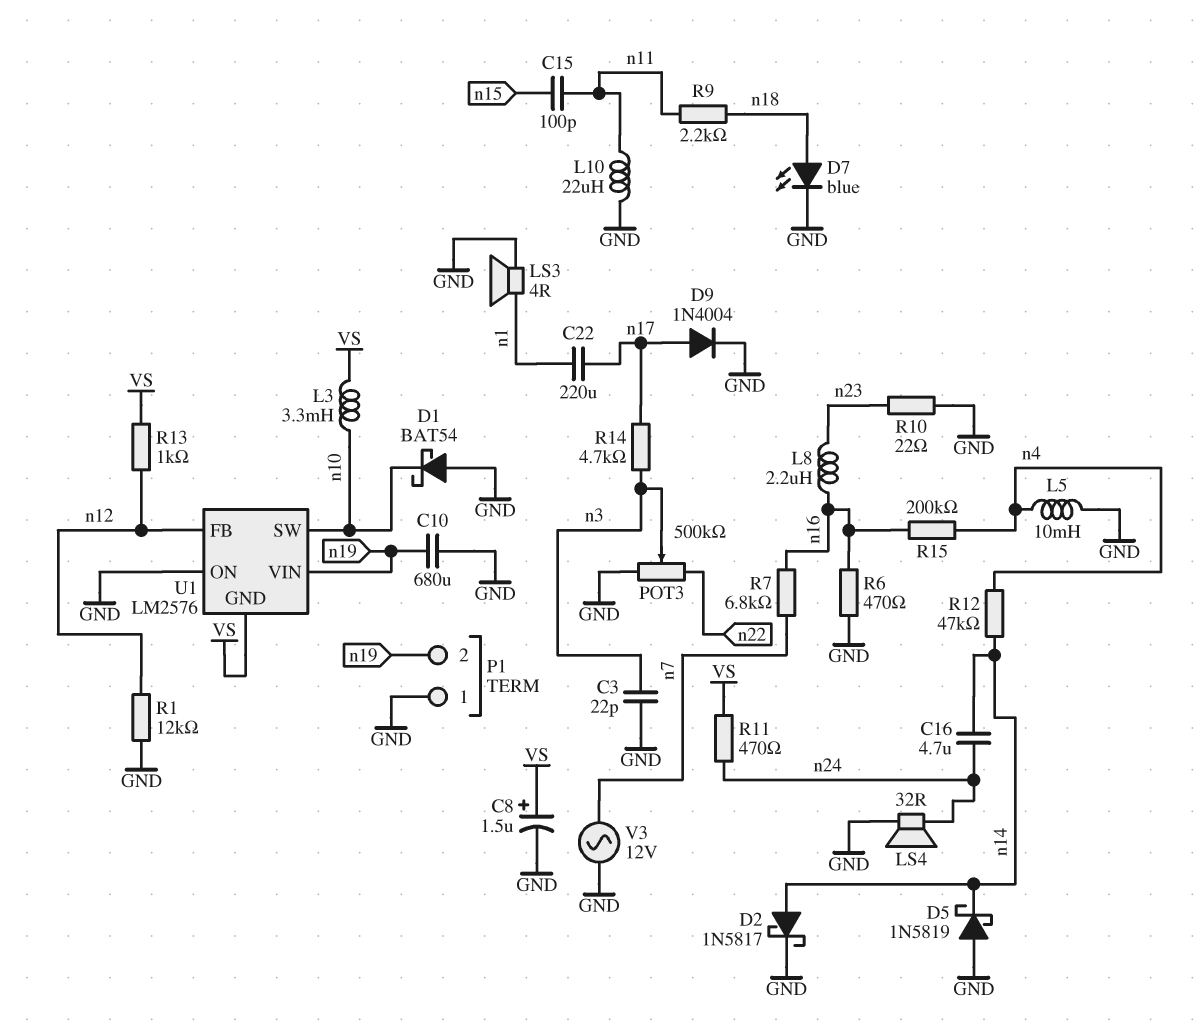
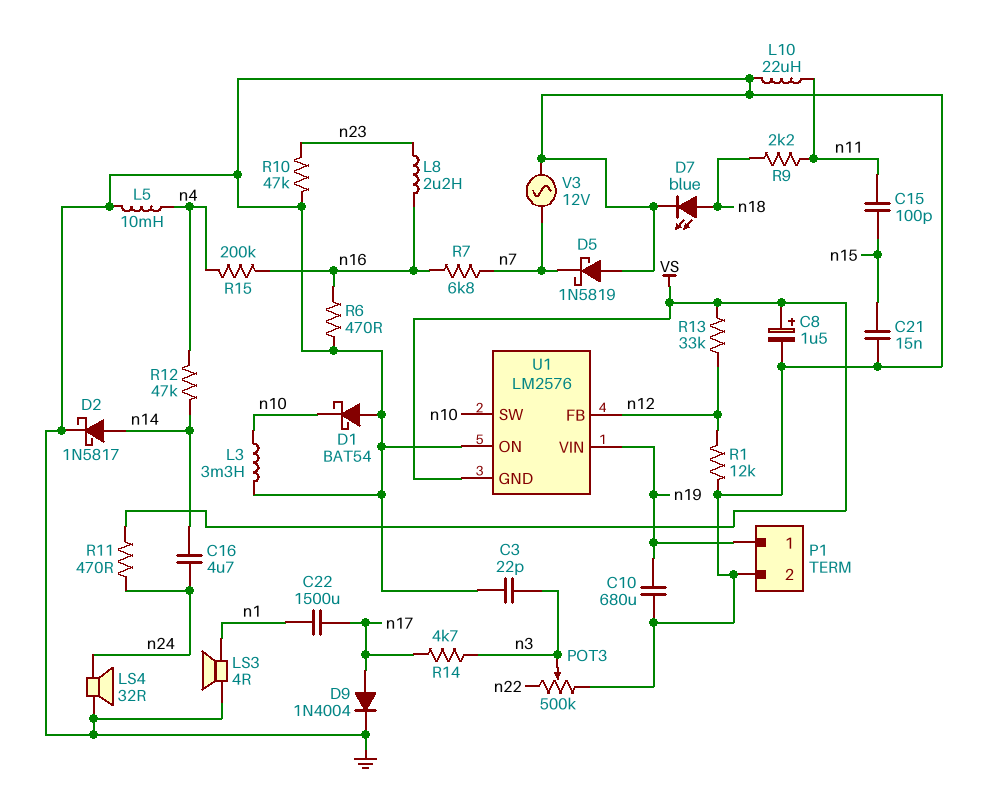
C21: none -> 15nF (GND, n15)
C22: 220uF (n1, n17) -> 1500uF (n1, n17)
D5: schottky 1N5819 (A GND, K n14) -> schottky 1N5819 (A GND, K n7)
L3: 3.3mH (VS, n10) -> 3.3mH (GND, n10)
P1 pin 1: GND -> n19
P1 pin 2: n19 -> GND
R10: 22 (GND, n23) -> 47k (GND, n23)
R13: 1k (VS, n12) -> 33k (VS, n12)

